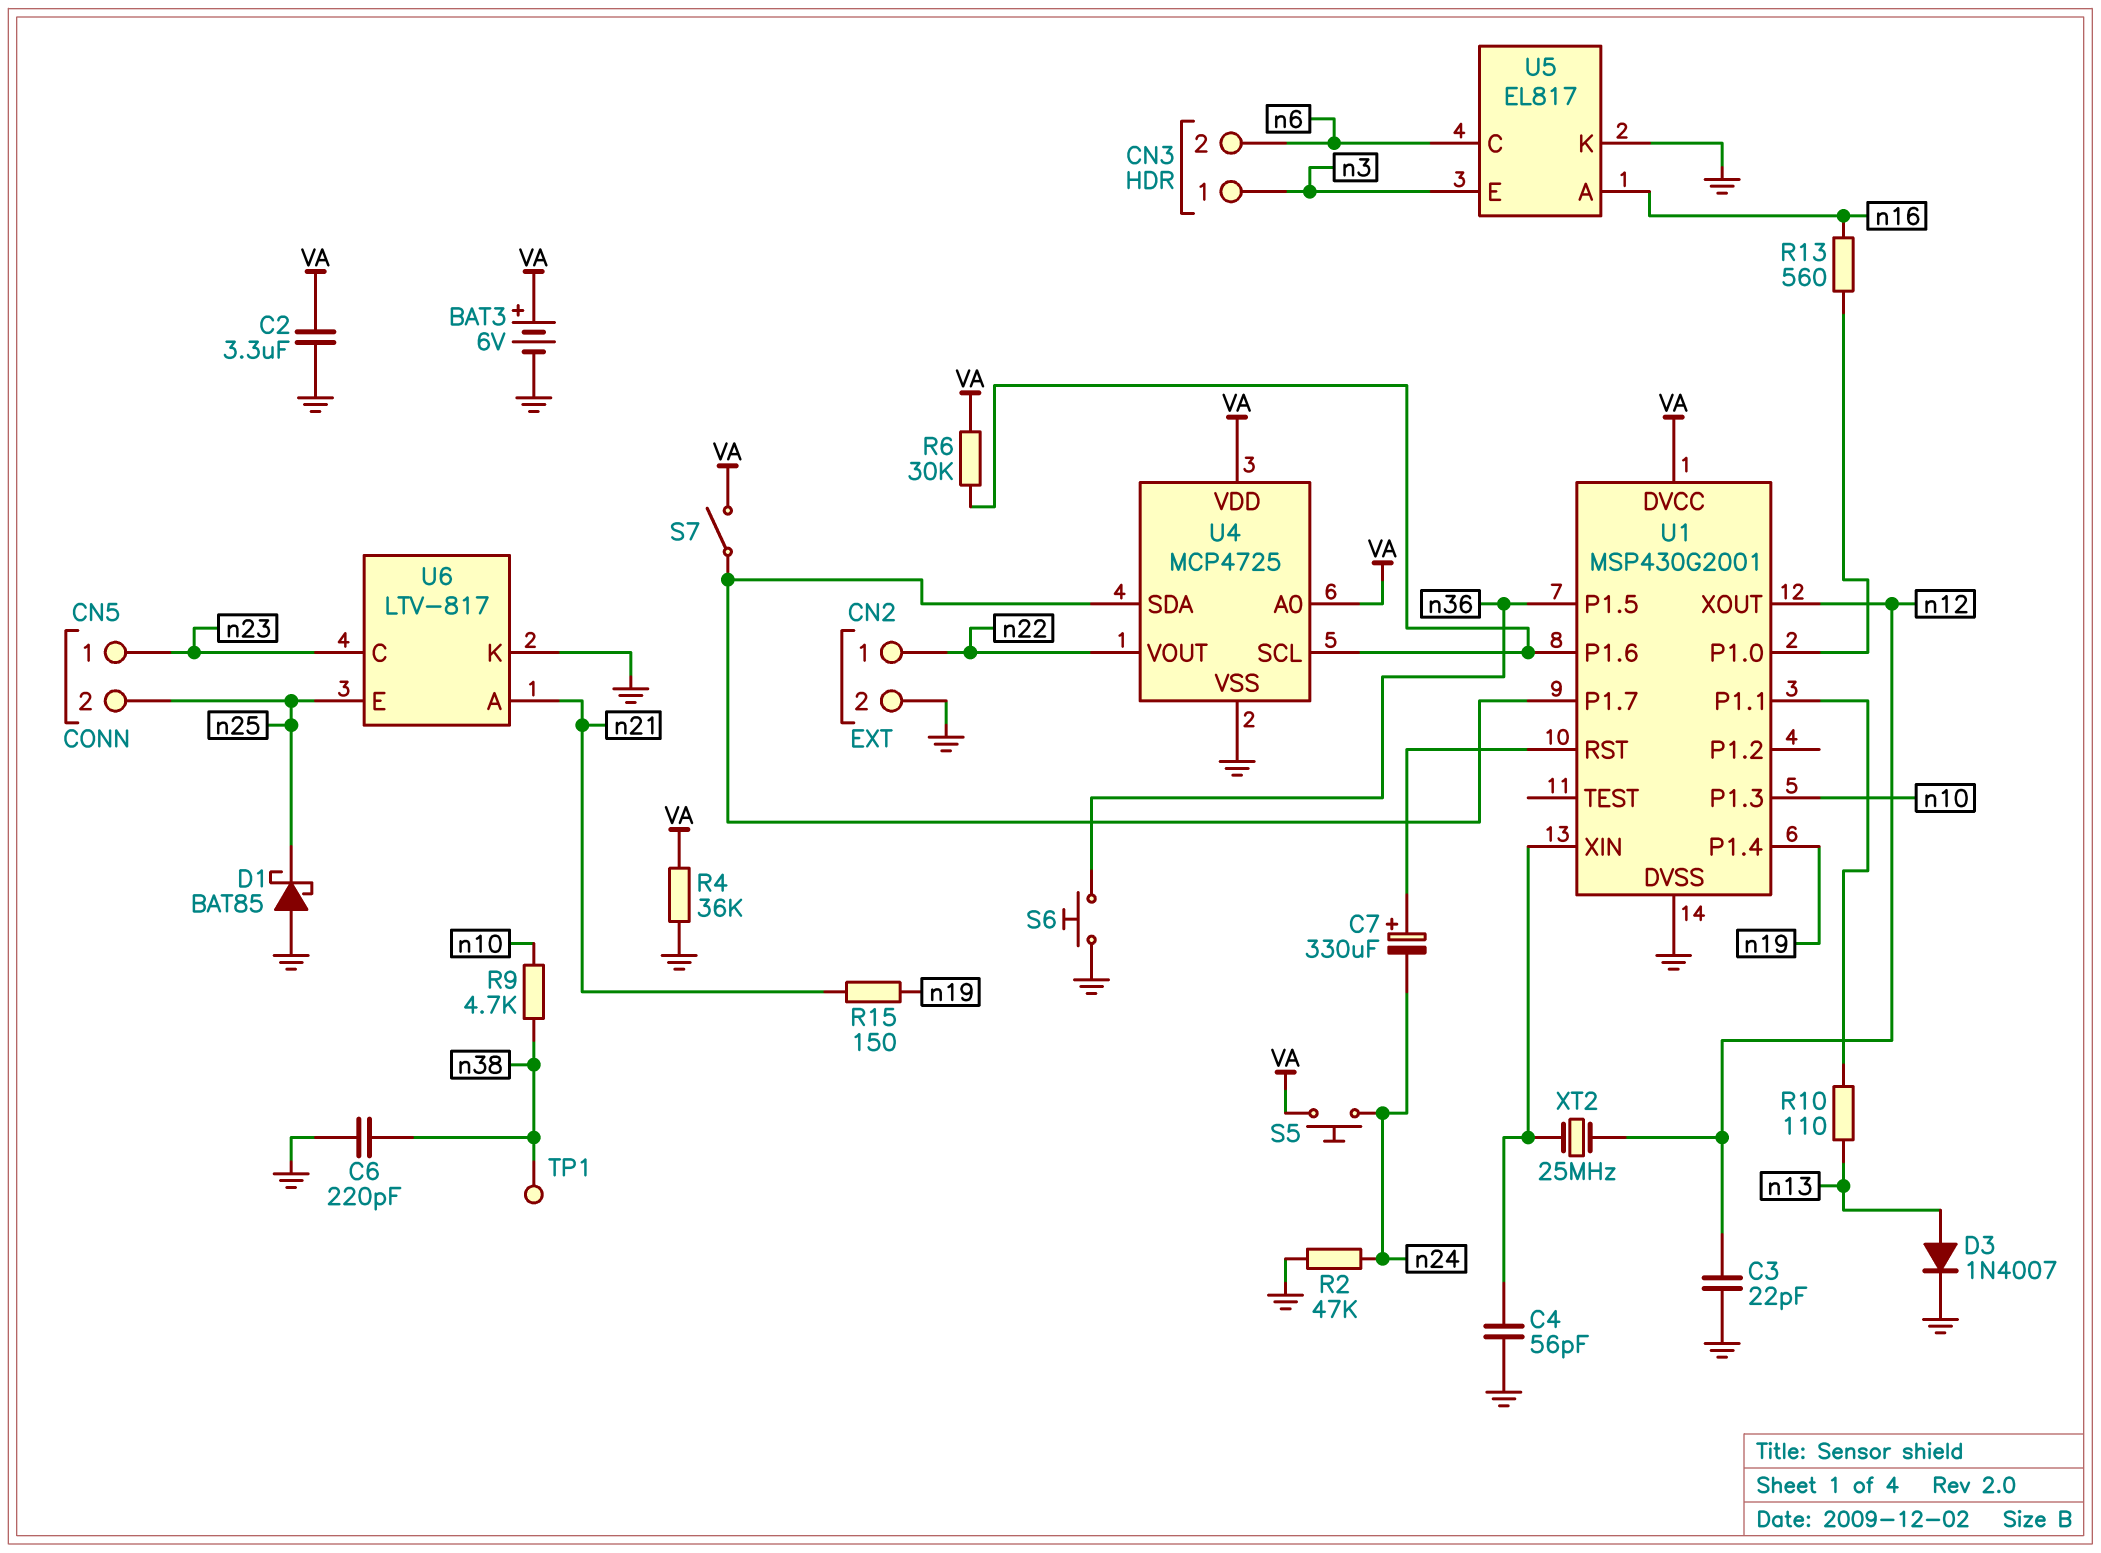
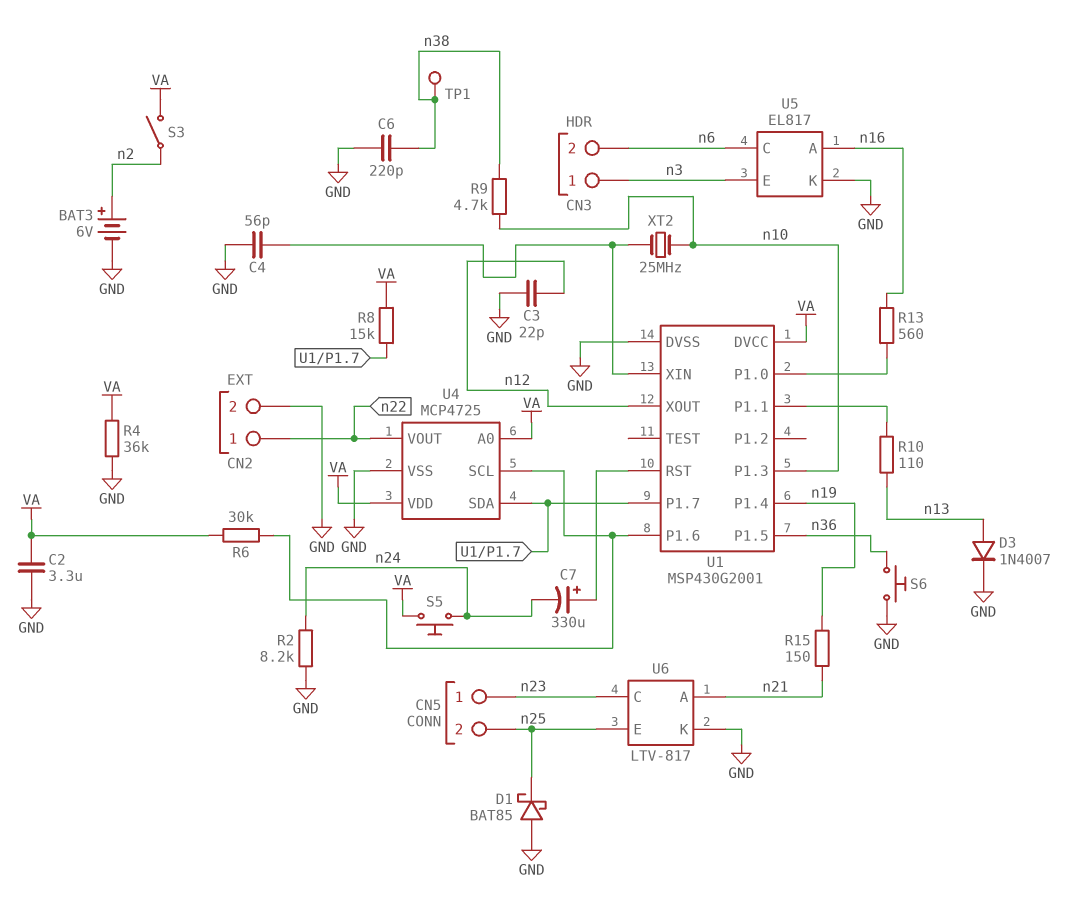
BAT3: 6V (plus VA, minus GND) -> 6V (plus n2, minus GND)
R2: 47k (GND, n24) -> 8.2k (GND, n24)
R8: none -> 15k (U1/P1.7, VA)
S3: none -> switch (VA, n2)
S7: switch (U1/P1.7, VA) -> none
XT2: 25MHz (U1/XIN, n12) -> 25MHz (U1/XIN, n10)

